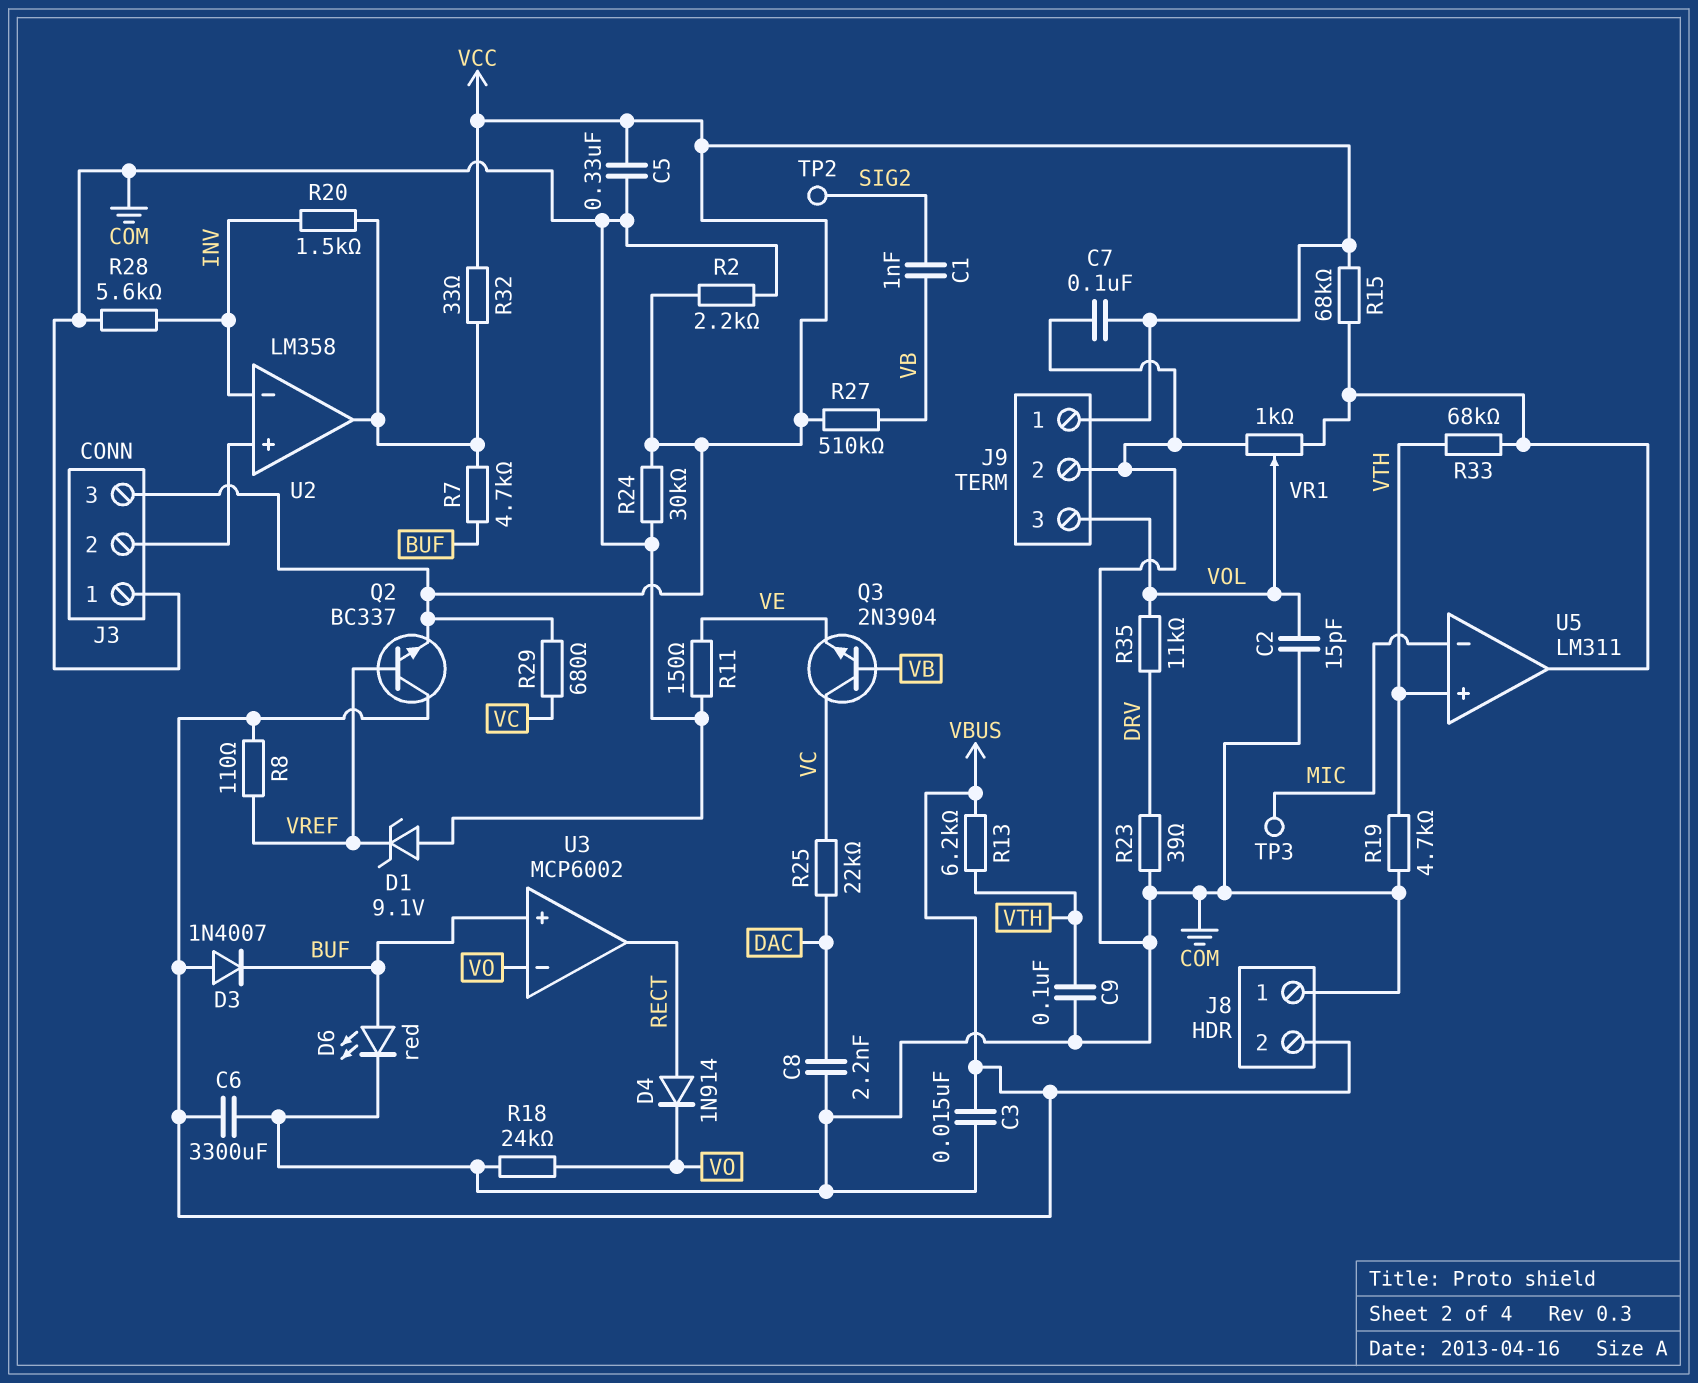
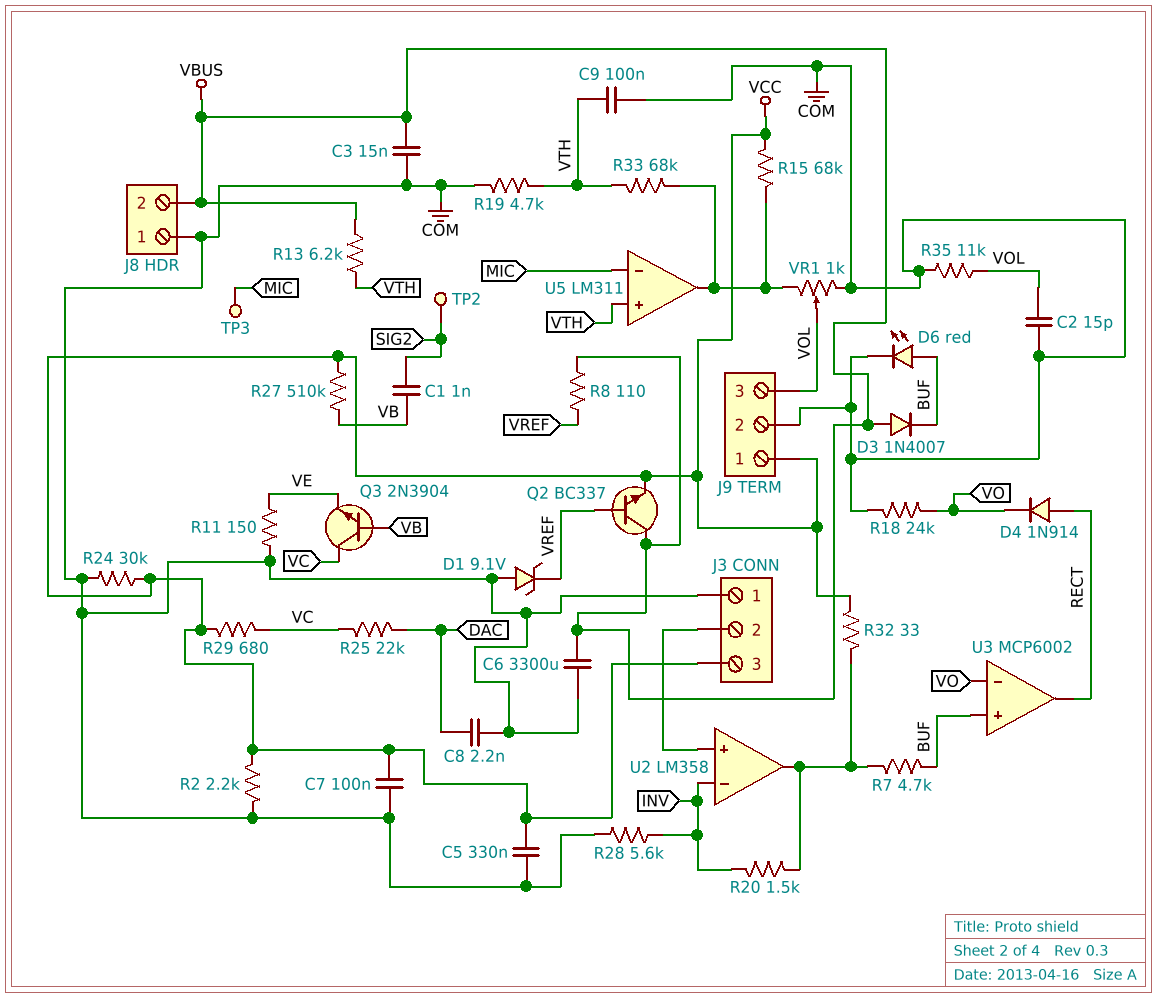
R23: 39 (COM, DRV) -> none
R35: 11k (DRV, VOL) -> 11k (COM, VOL)

